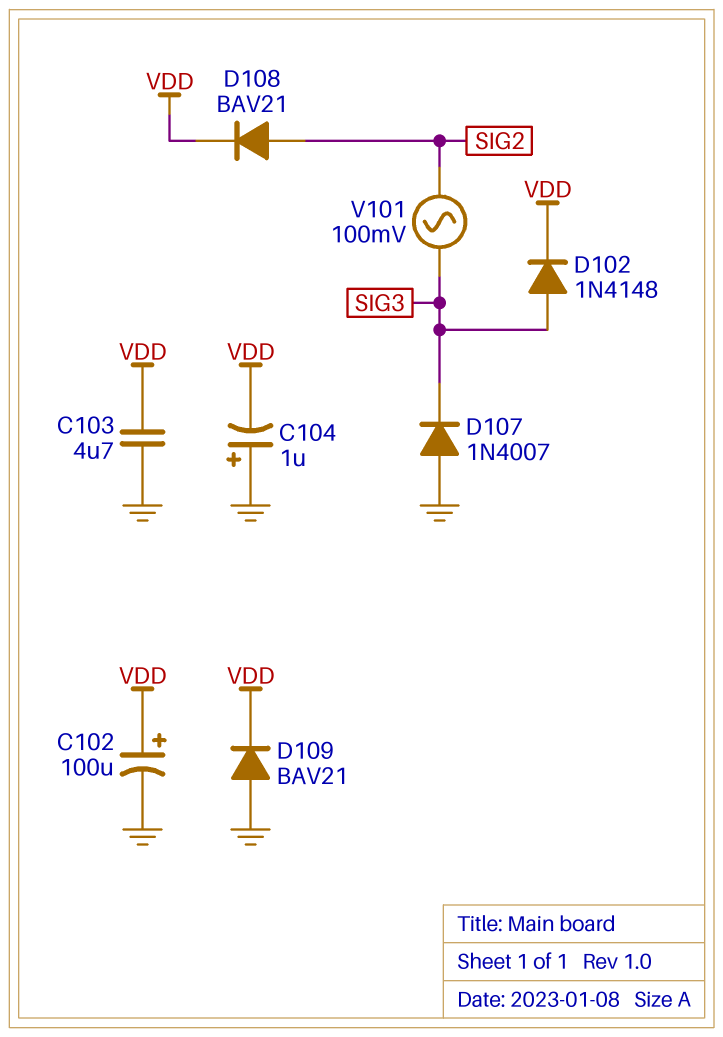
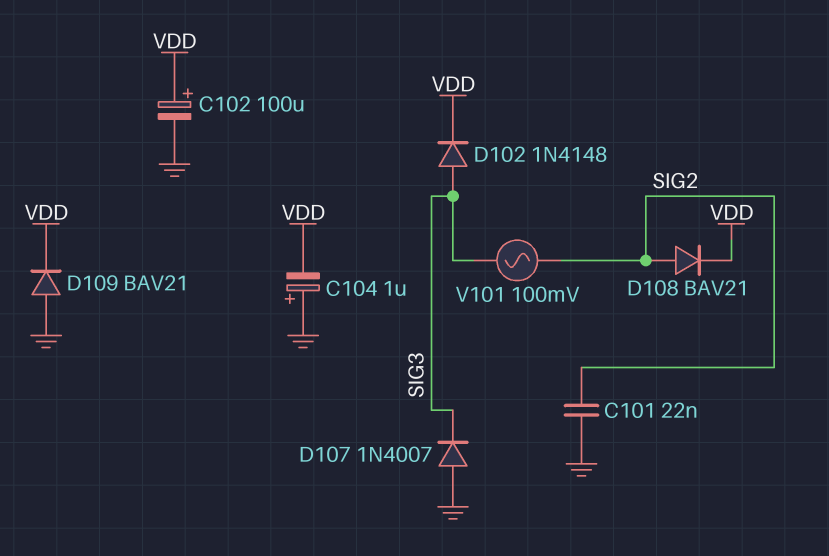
C101: none -> 22nF (GND, SIG2)
C103: 4.7uF (GND, VDD) -> none

